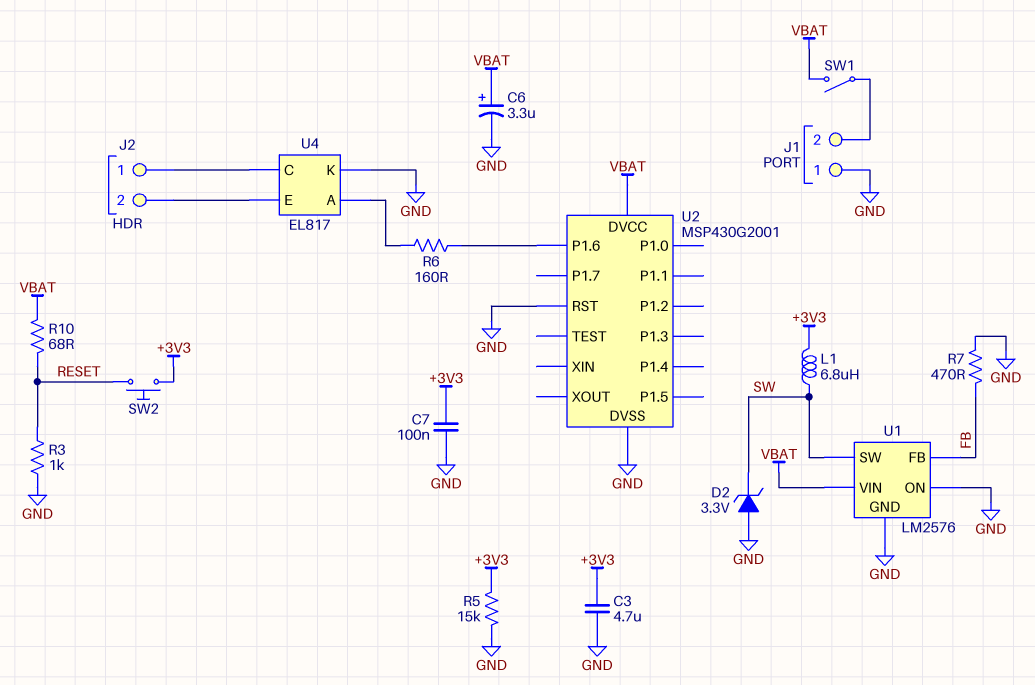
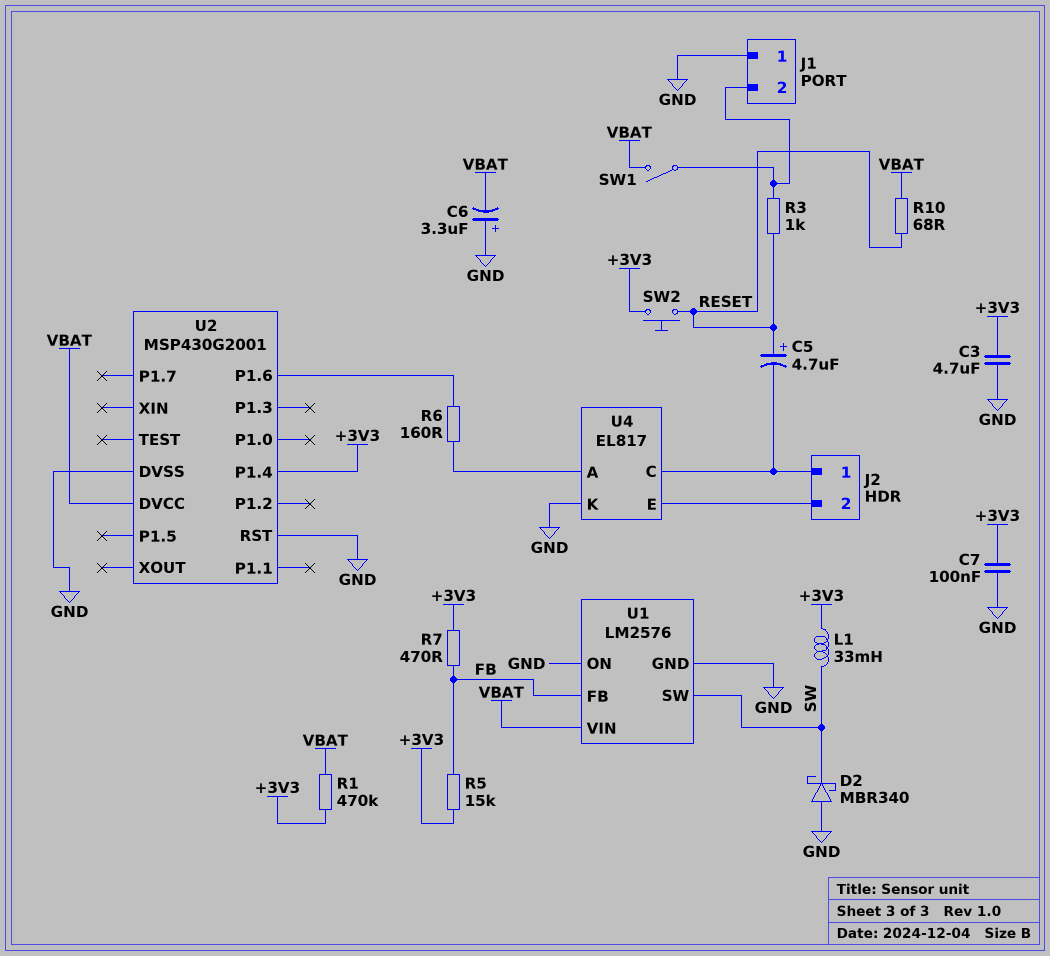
C5: none -> 4.7uF (plus RESET, minus J2/1)
C6: 3.3uF (plus VBAT, minus GND) -> 3.3uF (plus GND, minus VBAT)
D2: zener 3.3V (A GND, K SW) -> schottky MBR340 (A GND, K SW)
L1: 6.8uH (+3V3, SW) -> 33mH (+3V3, SW)
R1: none -> 470k (+3V3, VBAT)
R3: 1k (GND, RESET) -> 1k (J1/2, RESET)
R5: 15k (+3V3, GND) -> 15k (+3V3, FB)
R7: 470 (FB, GND) -> 470 (+3V3, FB)
U2 pin P1.4: none -> +3V3

